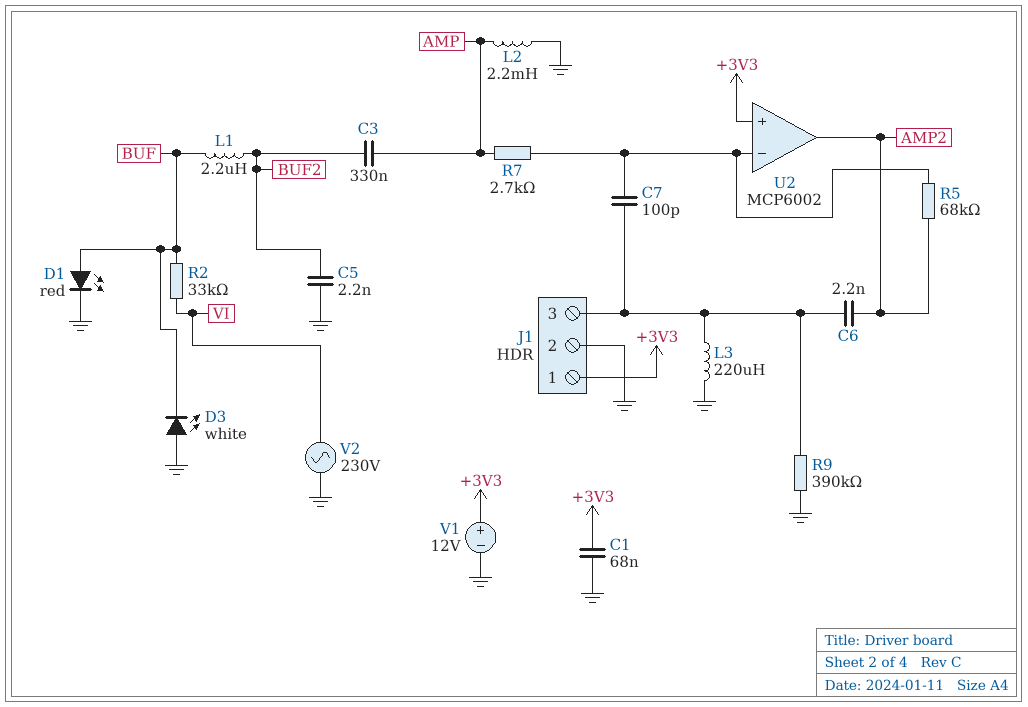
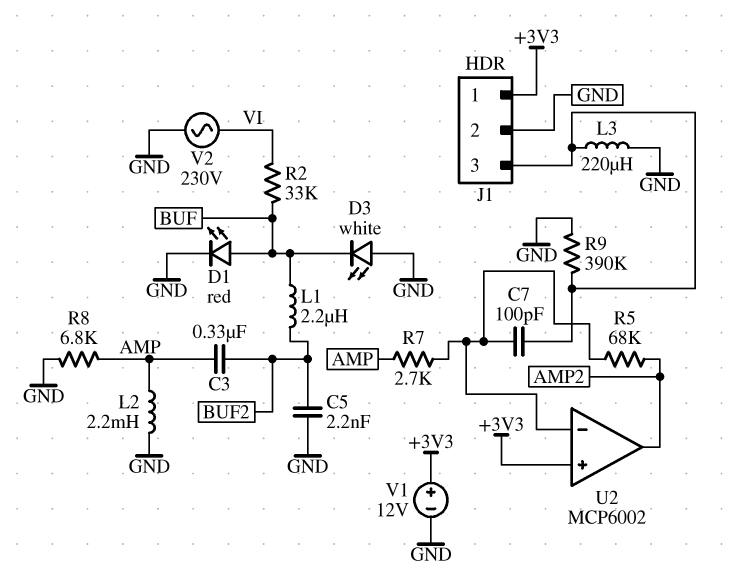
C1: 68nF (+3V3, GND) -> none
C6: 2.2nF (AMP2, J1/3) -> none
R8: none -> 6.8k (AMP, GND)

